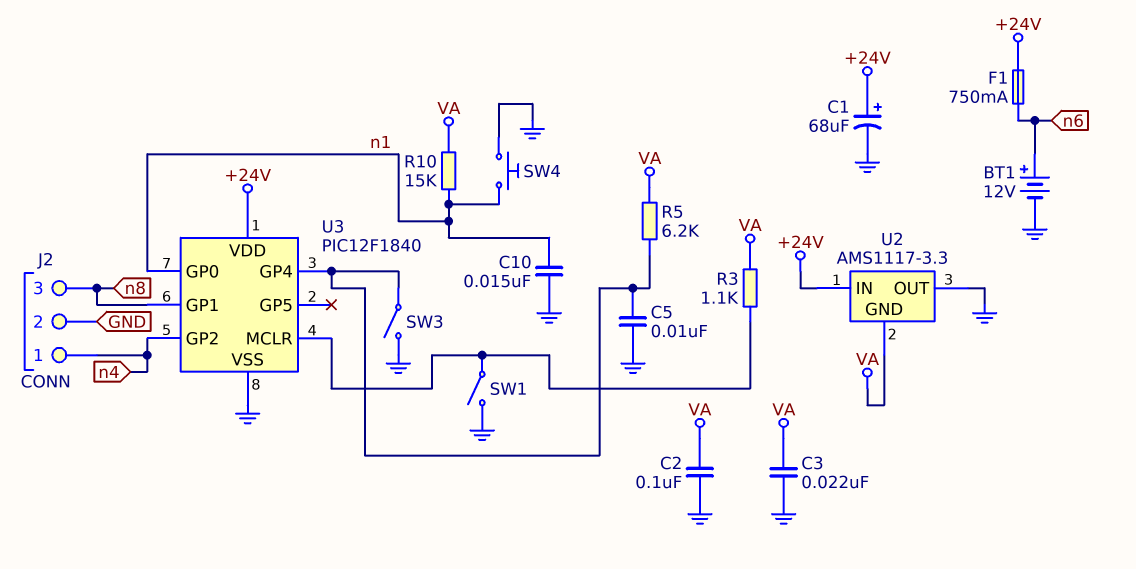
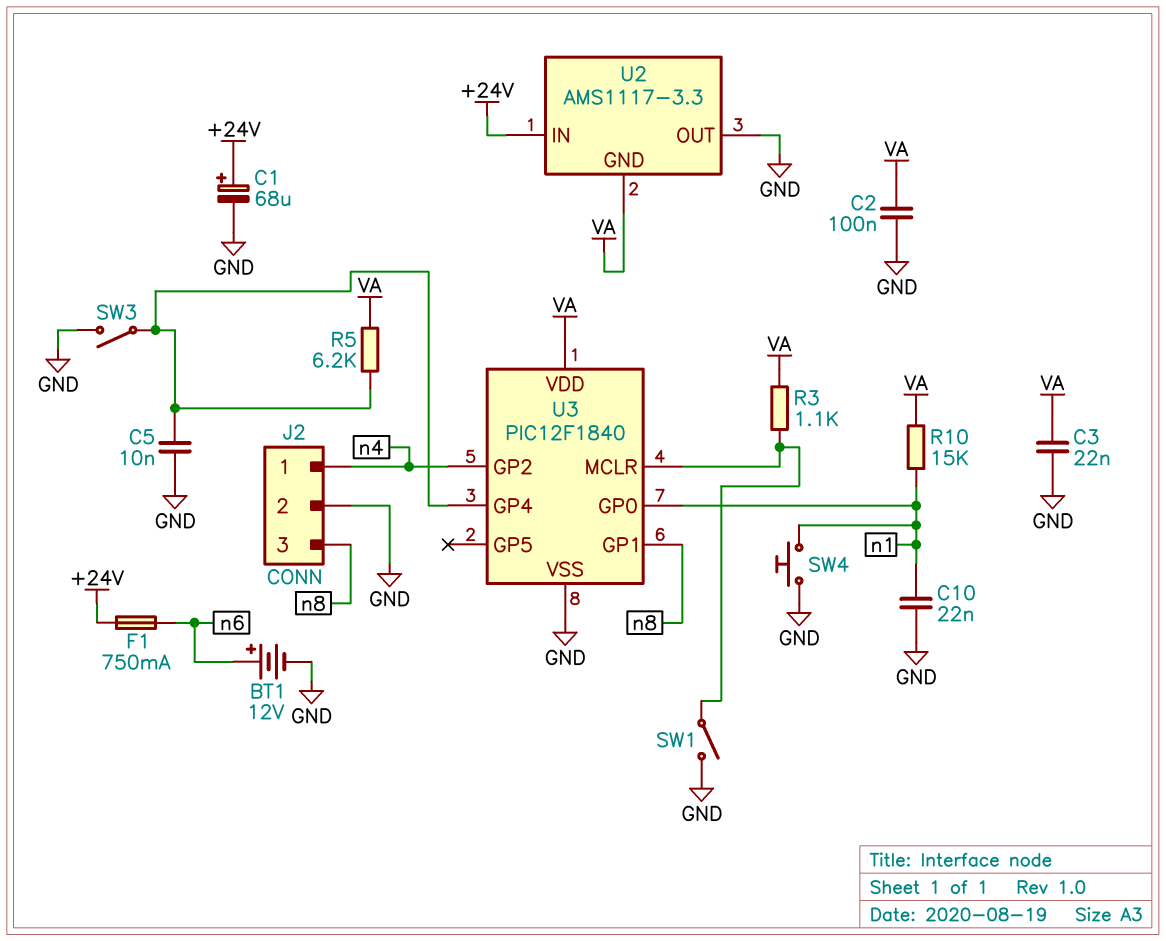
C10: 15nF (GND, n1) -> 22nF (GND, n1)
U3 pin VDD: +24V -> VA

